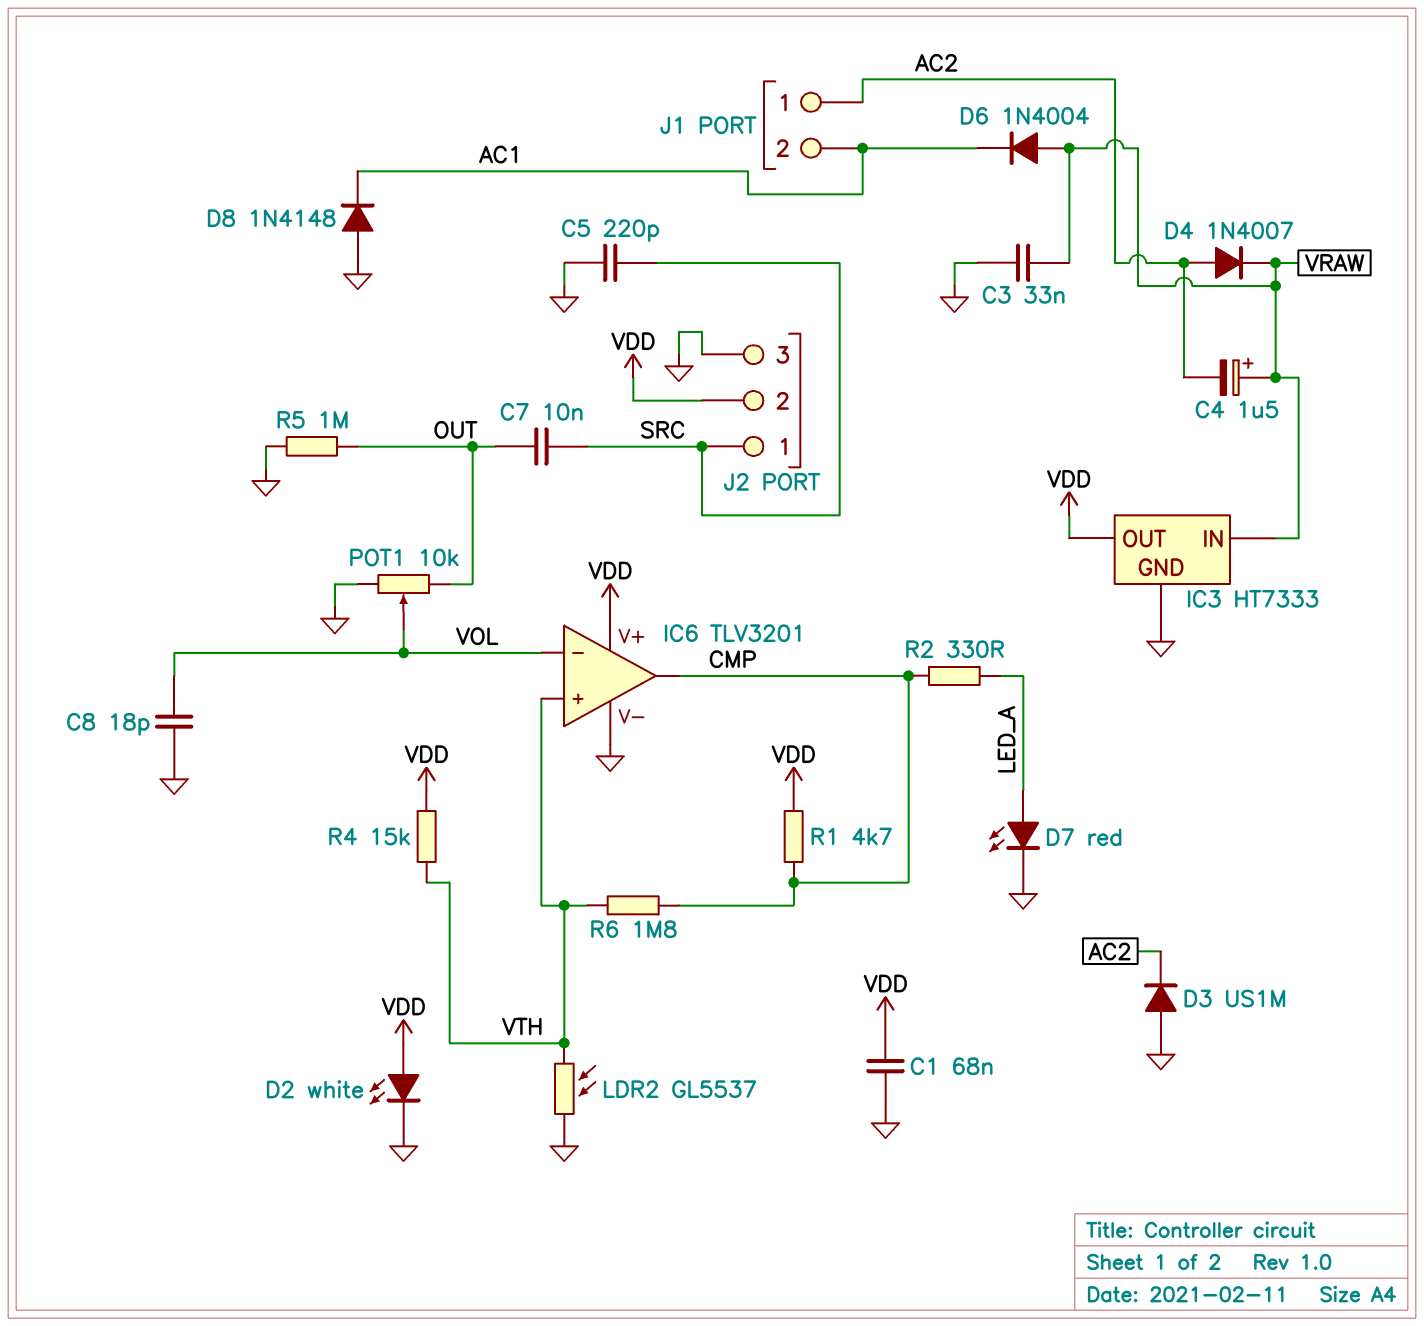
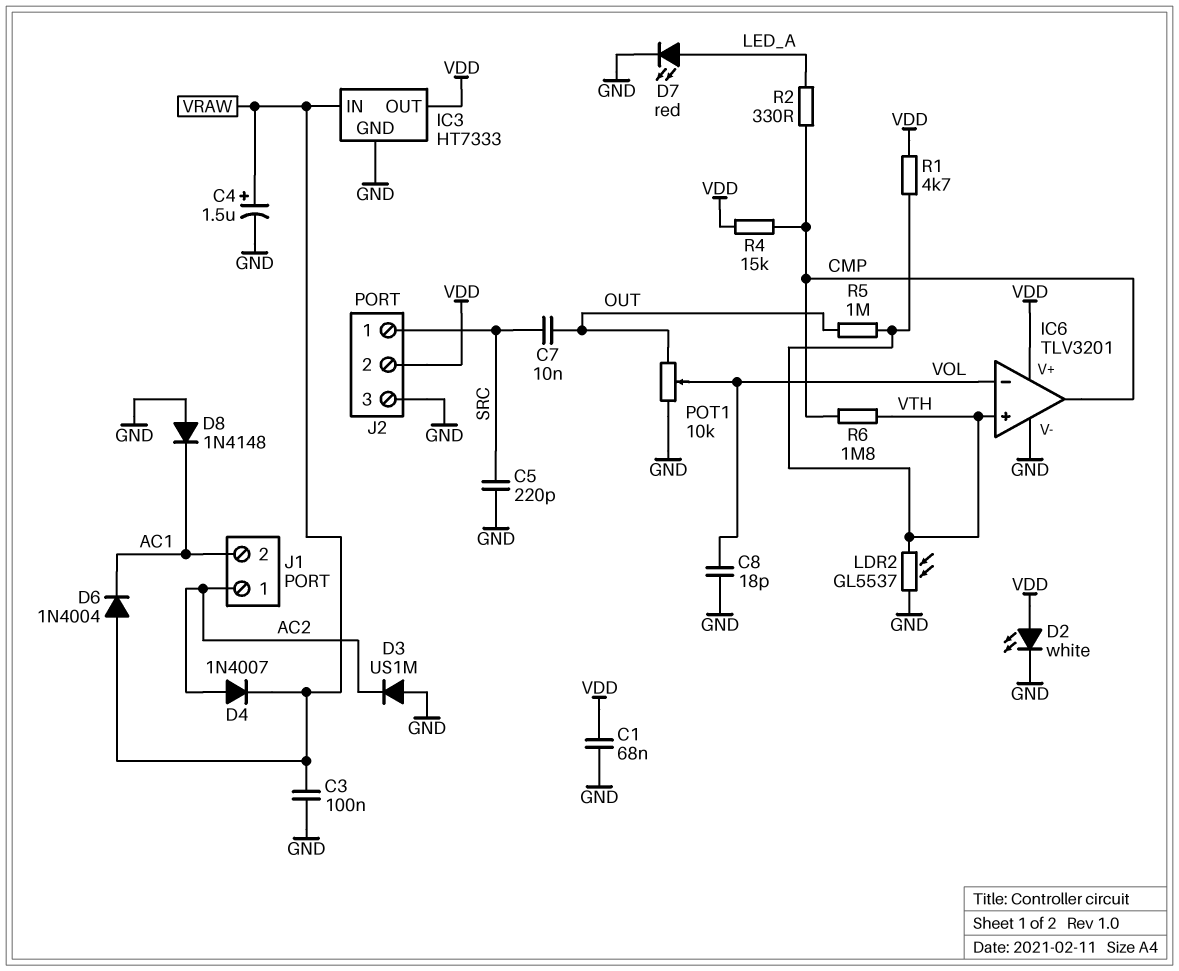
C3: 33nF (GND, VRAW) -> 100nF (GND, VRAW)
C4: 1.5uF (plus VRAW, minus AC2) -> 1.5uF (plus VRAW, minus GND)
R1: 4.7k (CMP, VDD) -> 4.7k (VDD, VTH)
R4: 15k (VDD, VTH) -> 15k (CMP, VDD)
R5: 1M (GND, OUT) -> 1M (OUT, VTH)

